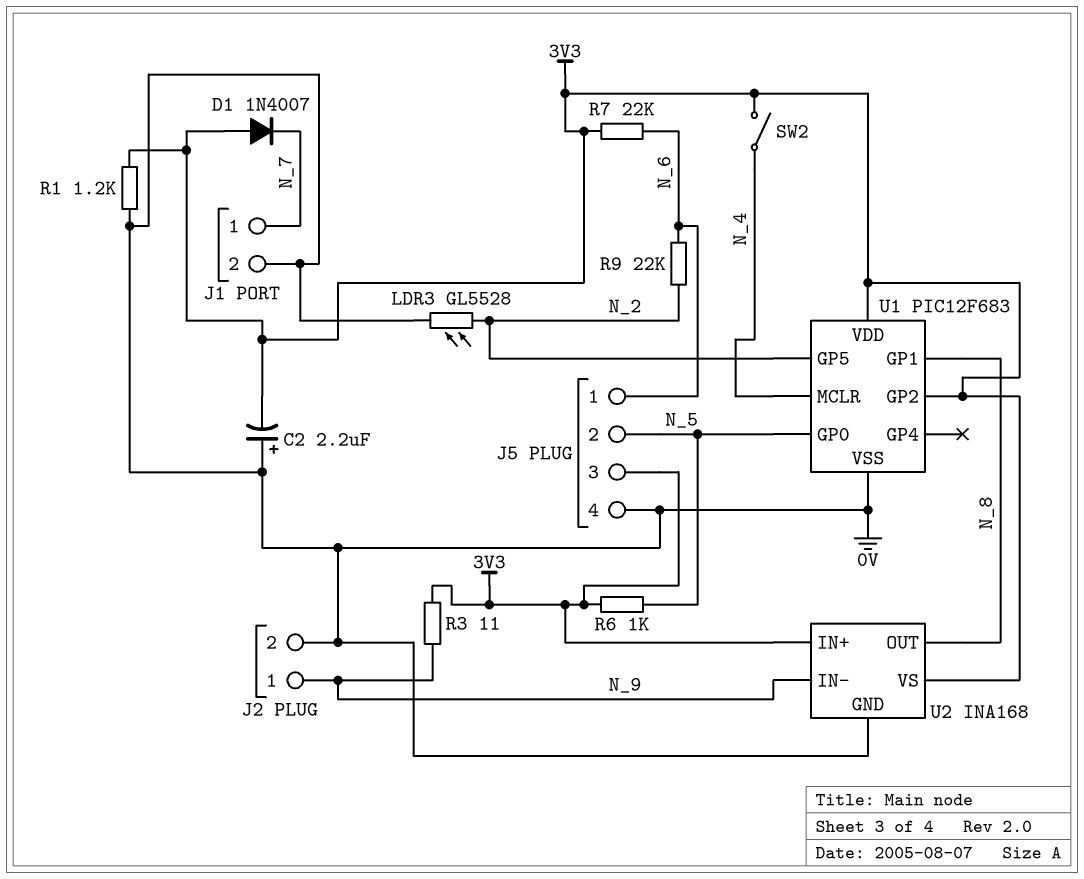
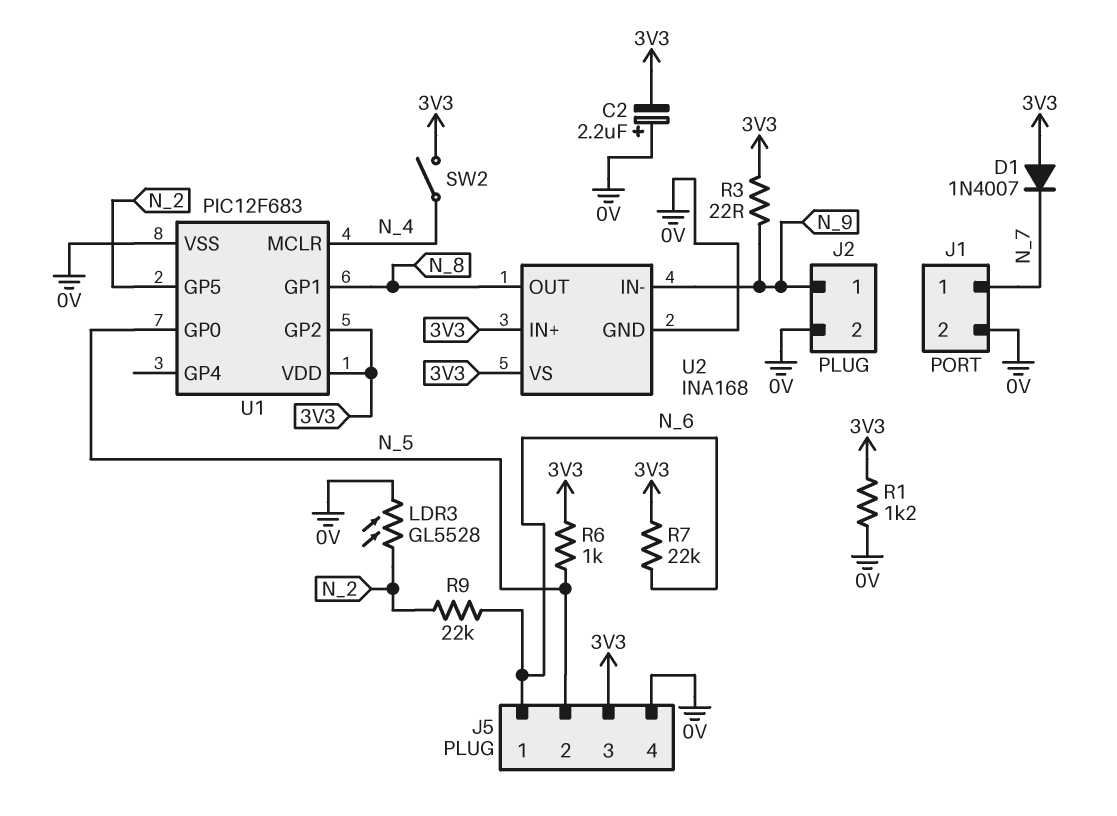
R3: 11 (3V3, N_9) -> 22 (3V3, N_9)

